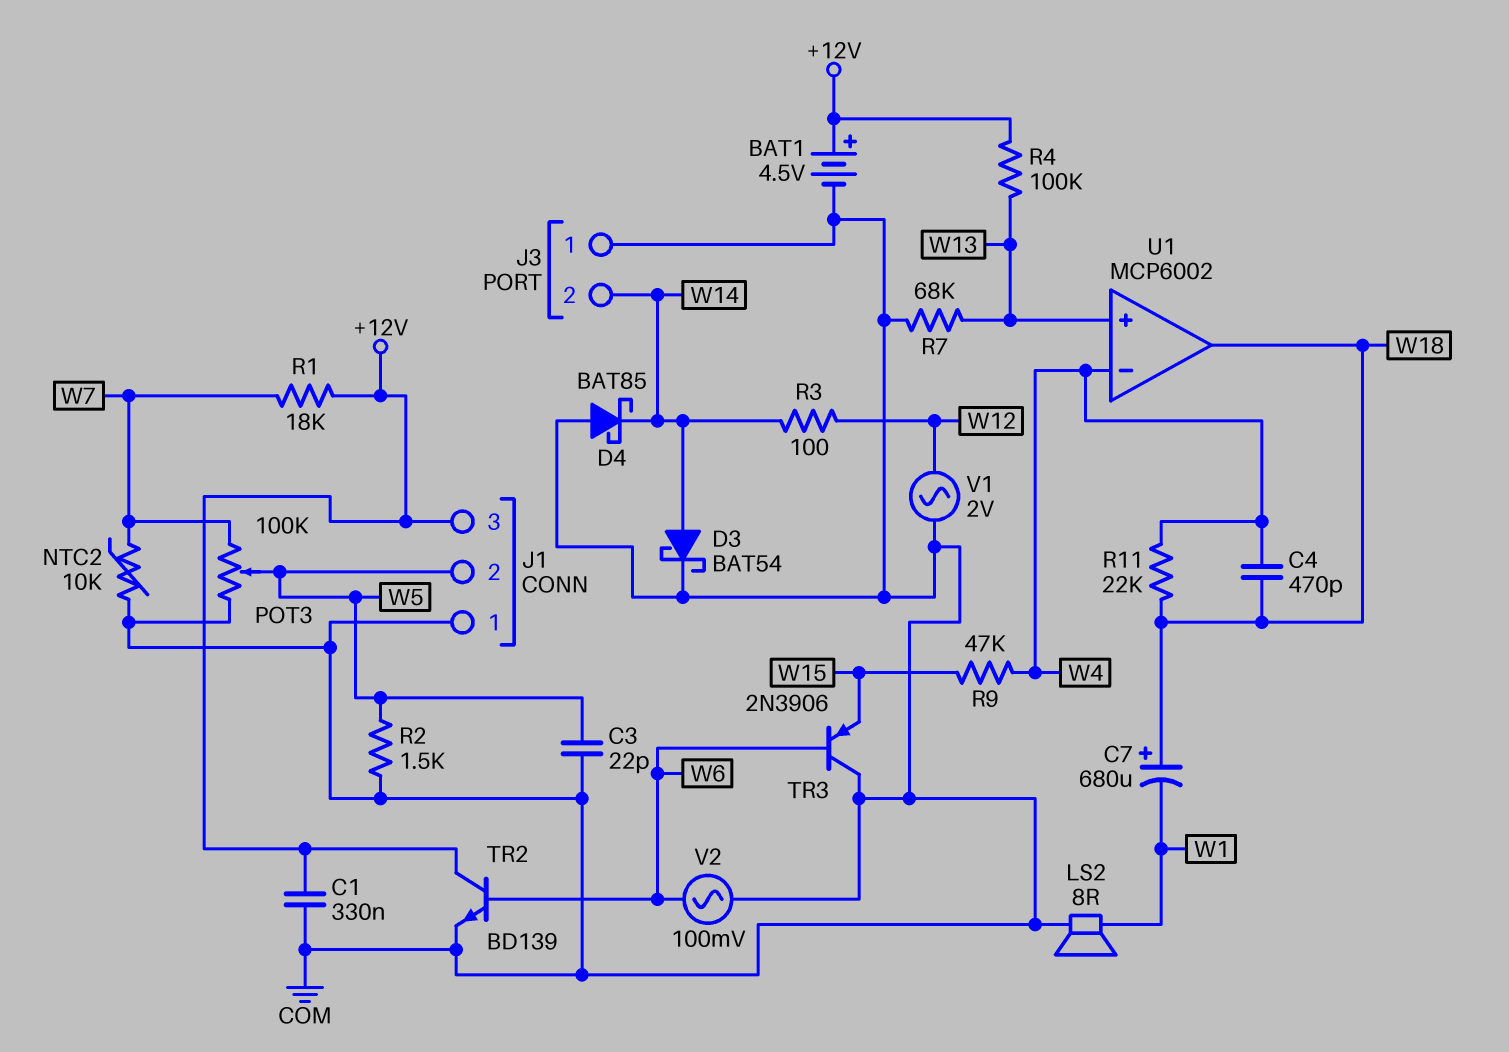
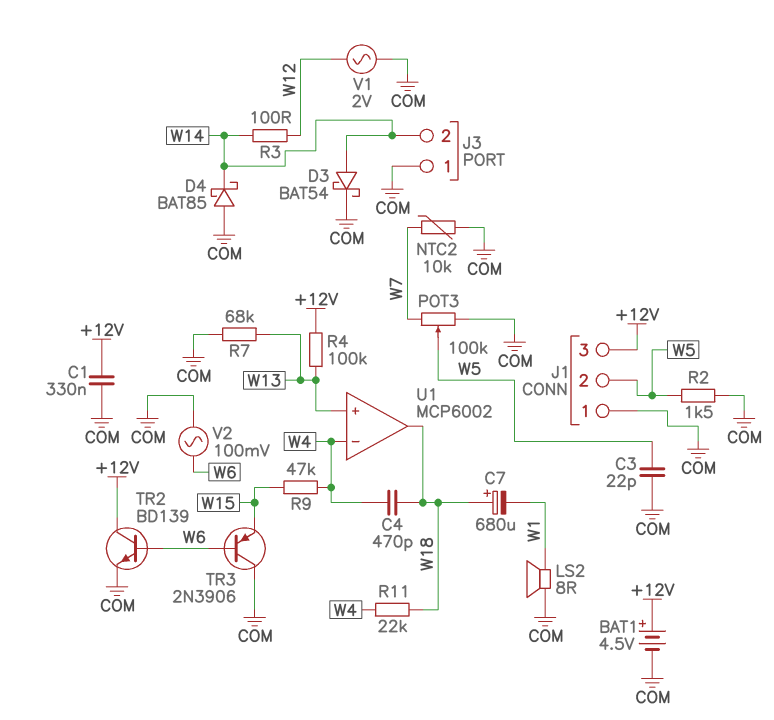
R1: 18k (+12V, W7) -> none

